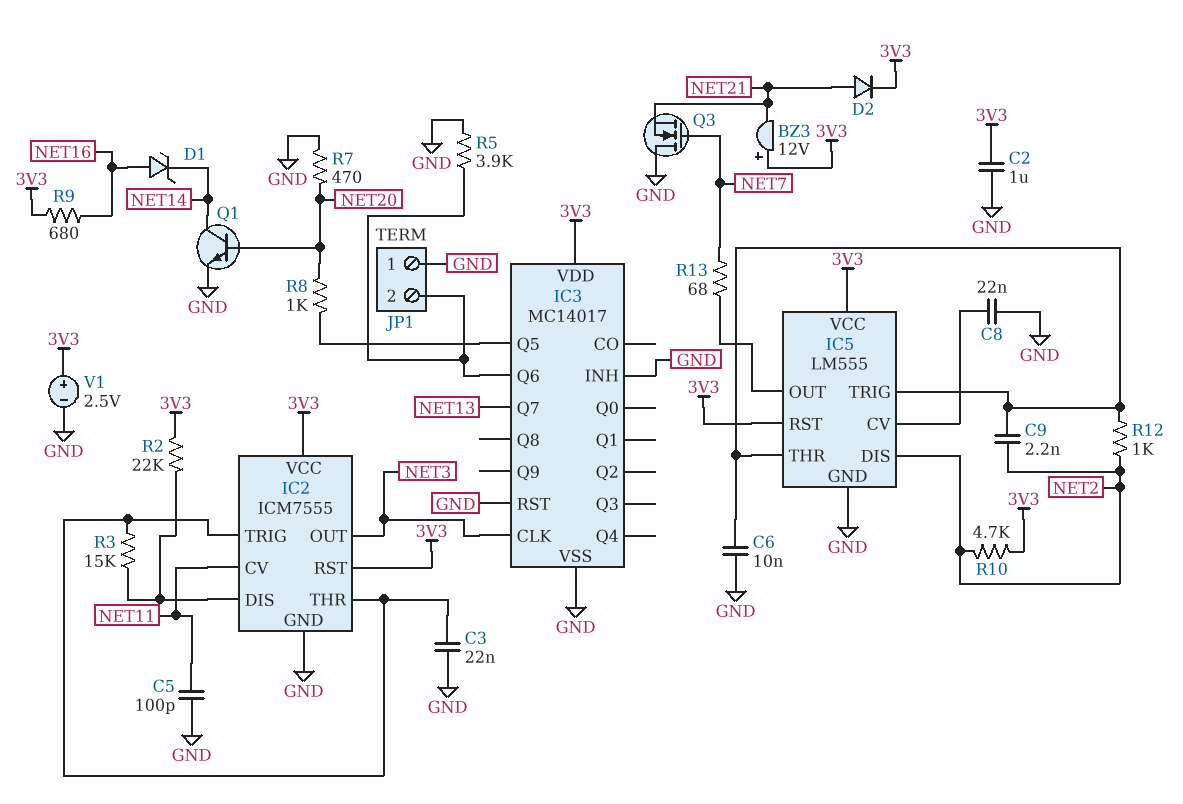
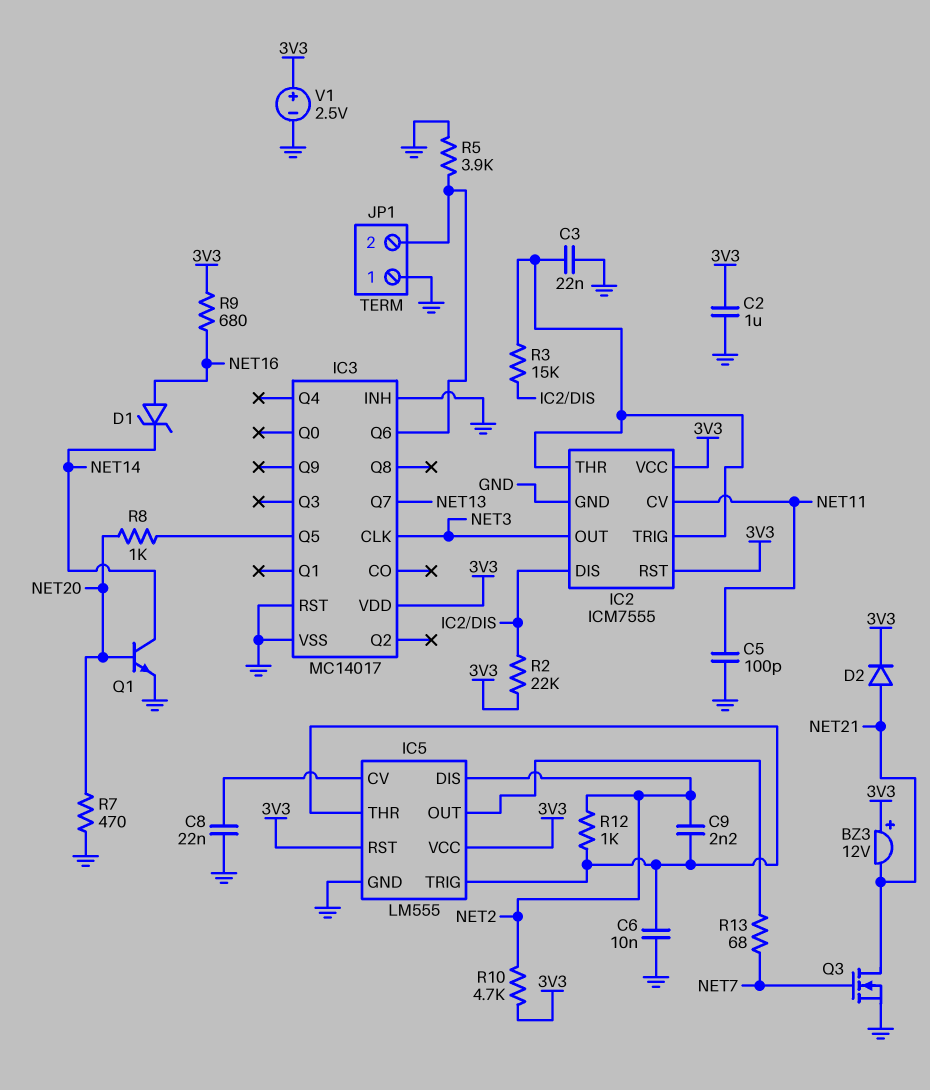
Q3: NMOS (G NET7, D GND, S NET21) -> NMOS (G NET7, D NET21, S GND)

